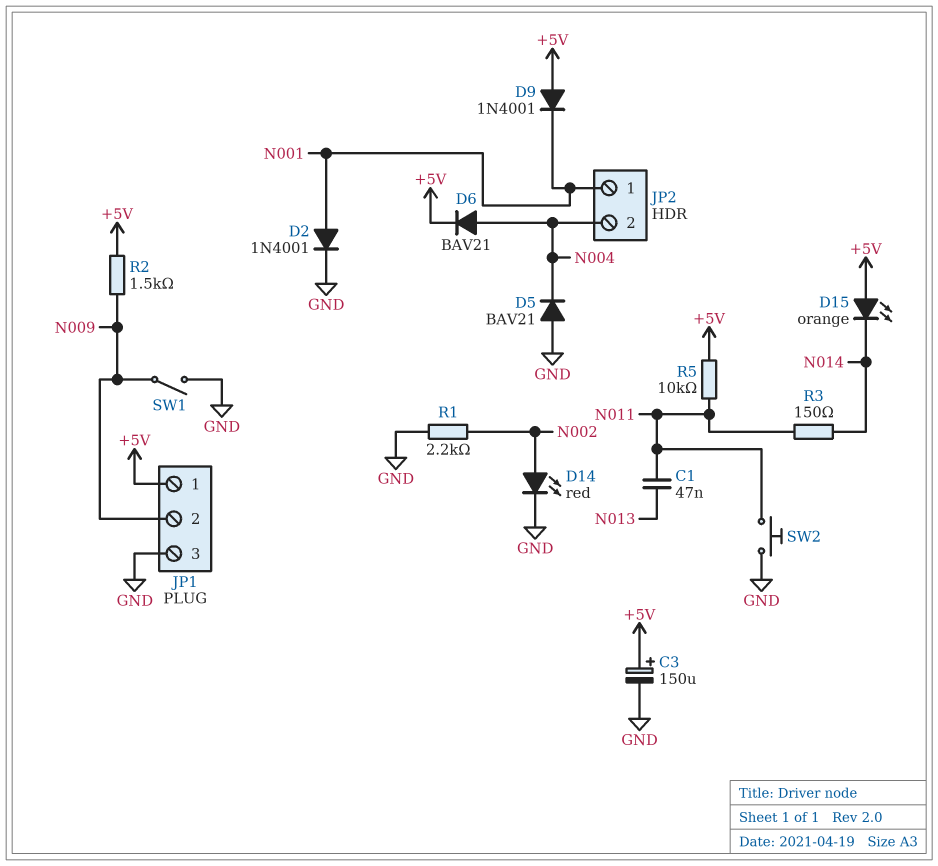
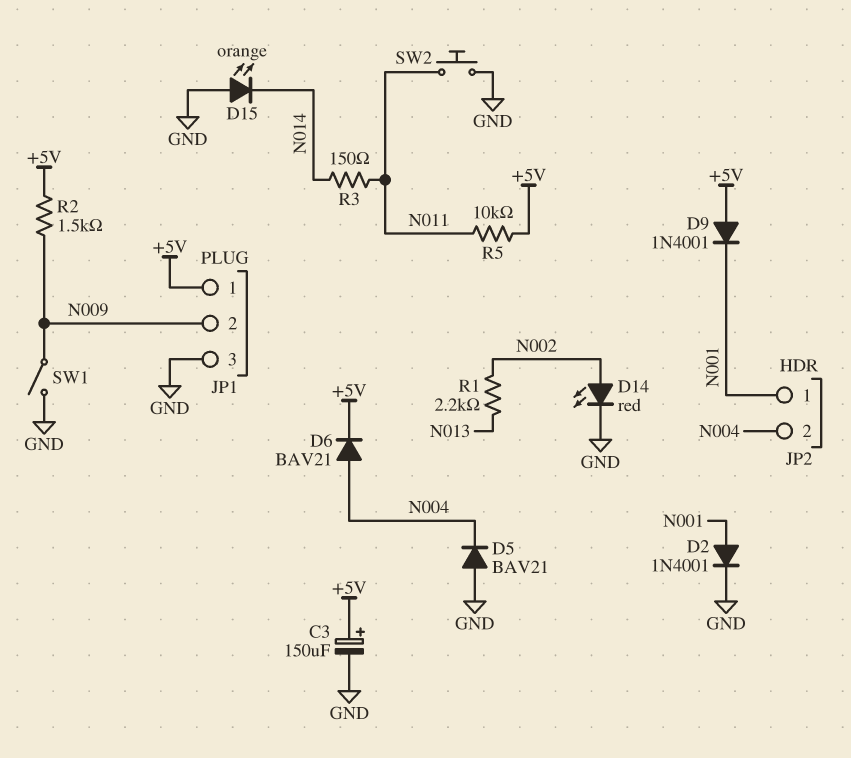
C1: 47nF (N011, N013) -> none
D15: LED orange (A +5V, K N014) -> LED orange (A GND, K N014)
R1: 2.2k (GND, N002) -> 2.2k (N002, N013)

